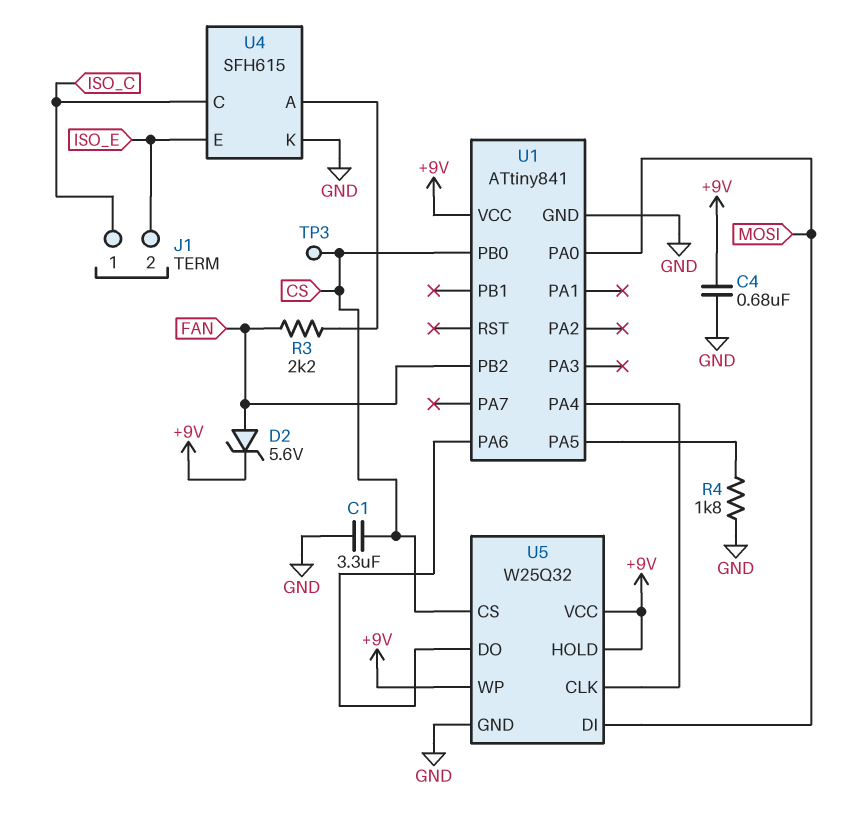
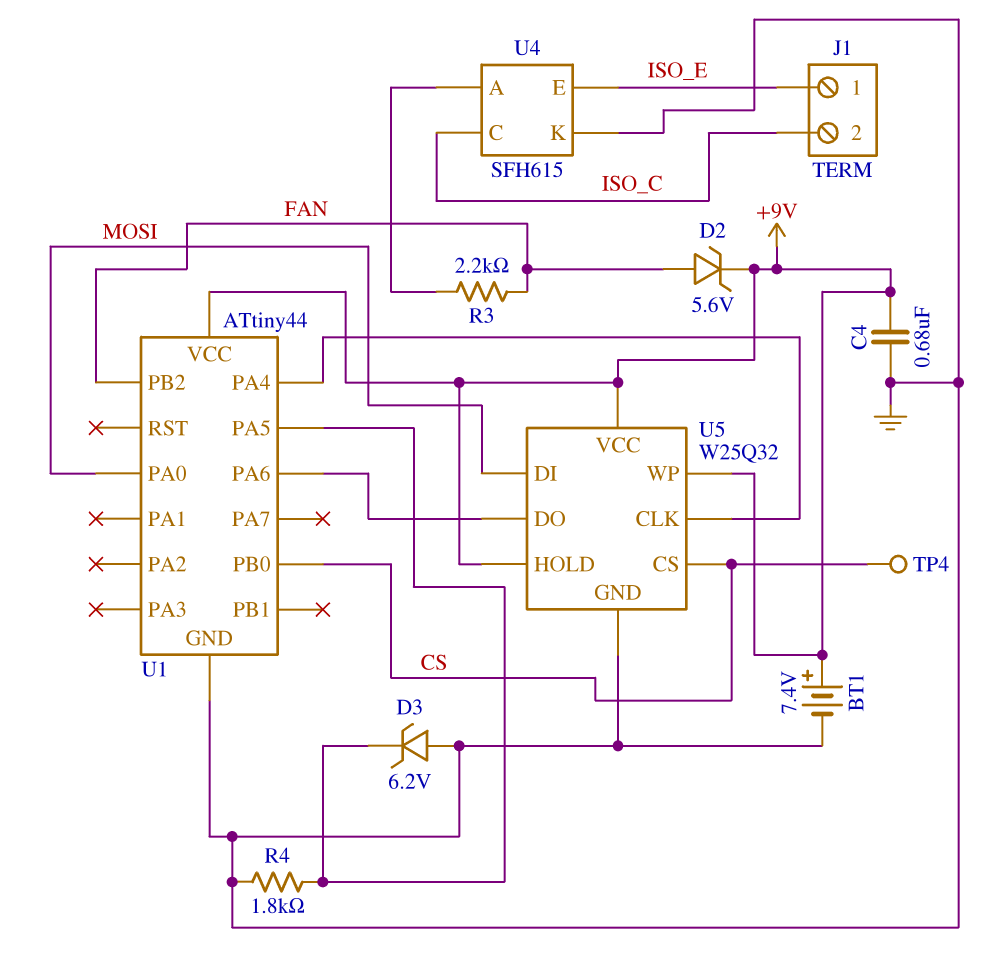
BT1: none -> 7.4V (plus +9V, minus GND)
C1: 3.3uF (CS, GND) -> none
D3: none -> zener 6.2V (A GND, K U1/PA5)
J1 pin 1: ISO_C -> ISO_E
J1 pin 2: ISO_E -> ISO_C
TP3: test point (CS) -> none
TP4: none -> test point (CS)
U1: ATtiny841 -> ATtiny44

